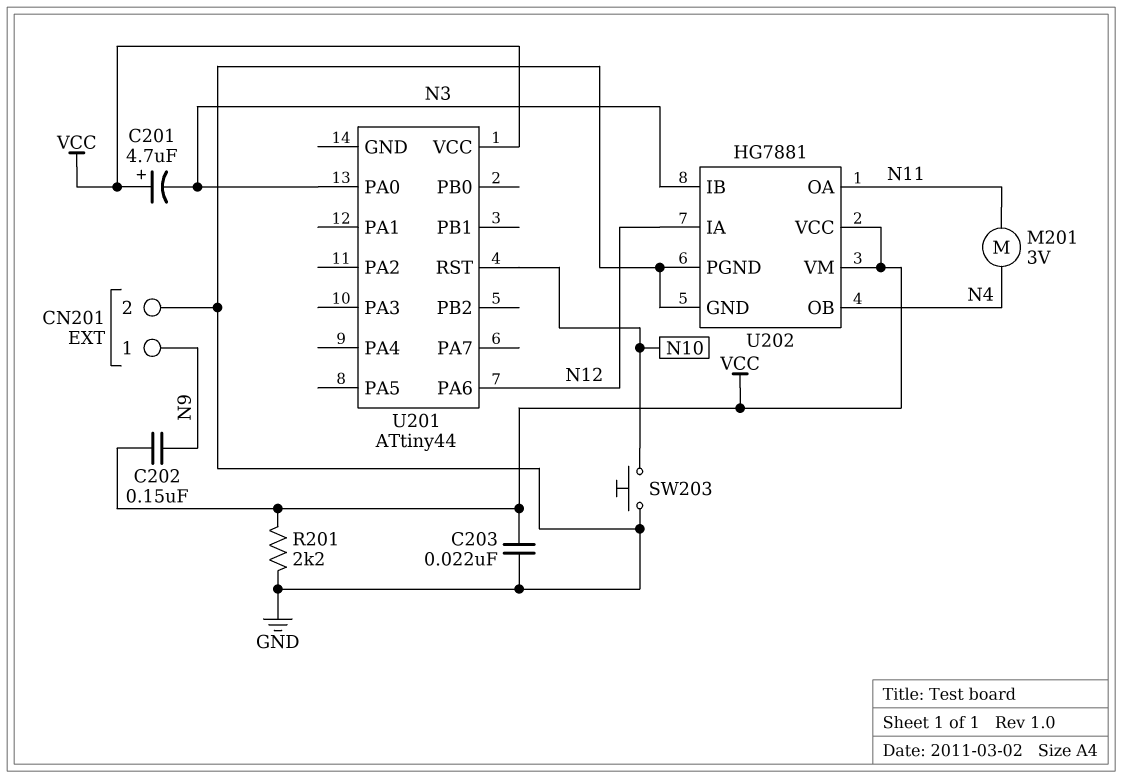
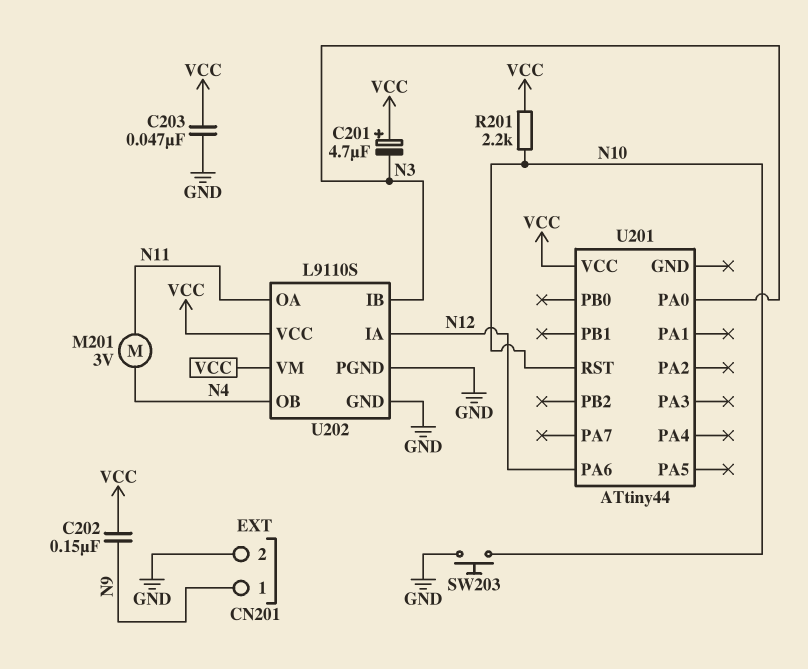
C203: 22nF (GND, VCC) -> 47nF (GND, VCC)
R201: 2.2k (GND, VCC) -> 2.2k (N10, VCC)
U202: HG7881 -> L9110S

